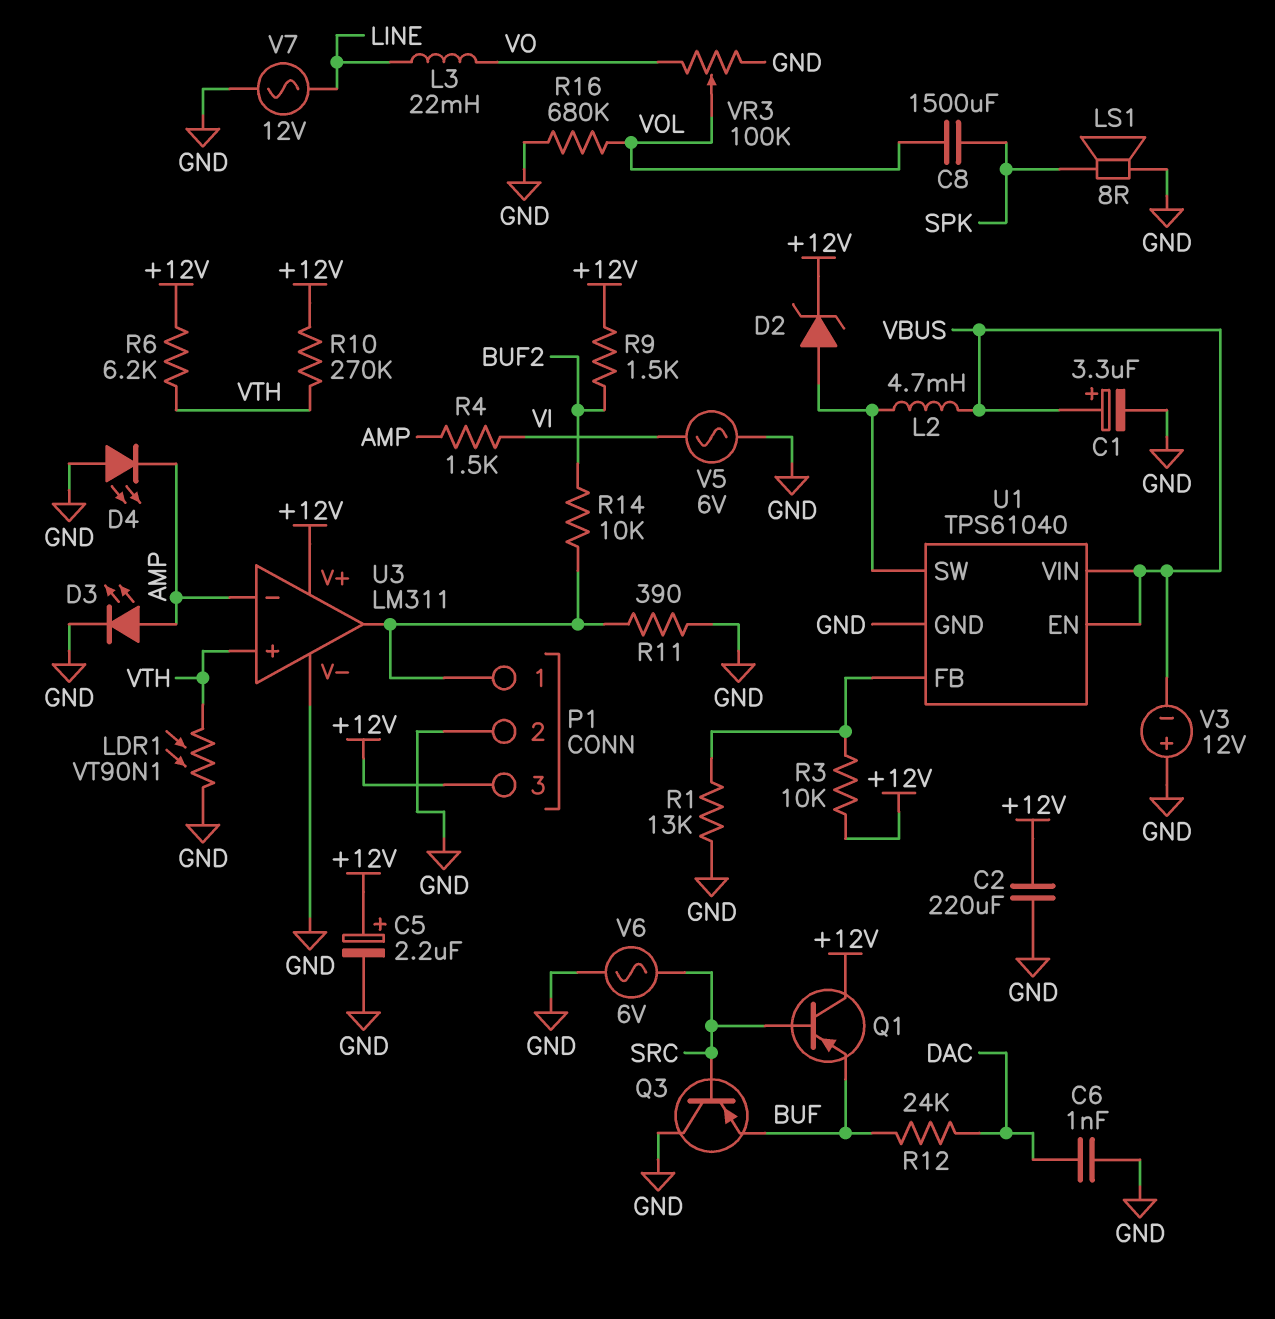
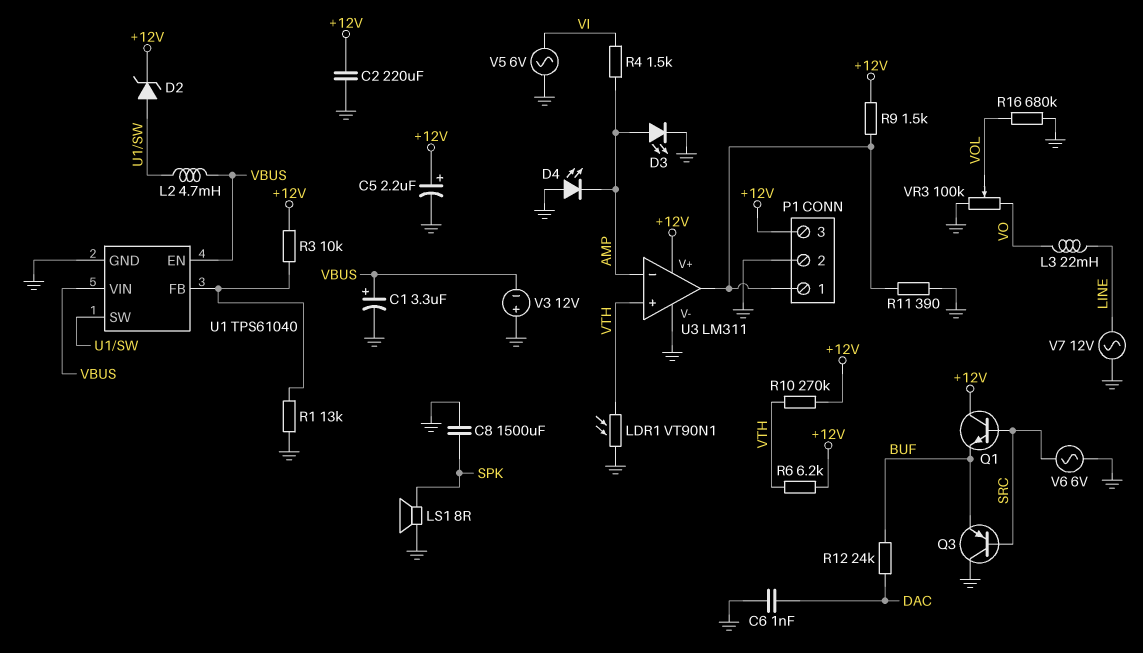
C8: 1500uF (SPK, VOL) -> 1500uF (GND, SPK)
Q1: PNP (B SRC, C +12V, E BUF) -> NPN (B SRC, C +12V, E BUF)
R9: 1.5k (+12V, BUF2) -> 1.5k (+12V, P1/1)
R14: 10k (BUF2, P1/1) -> none

